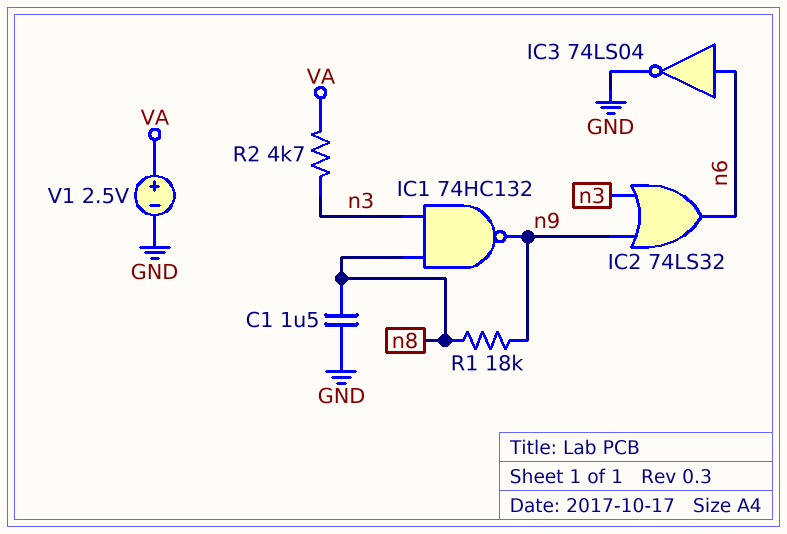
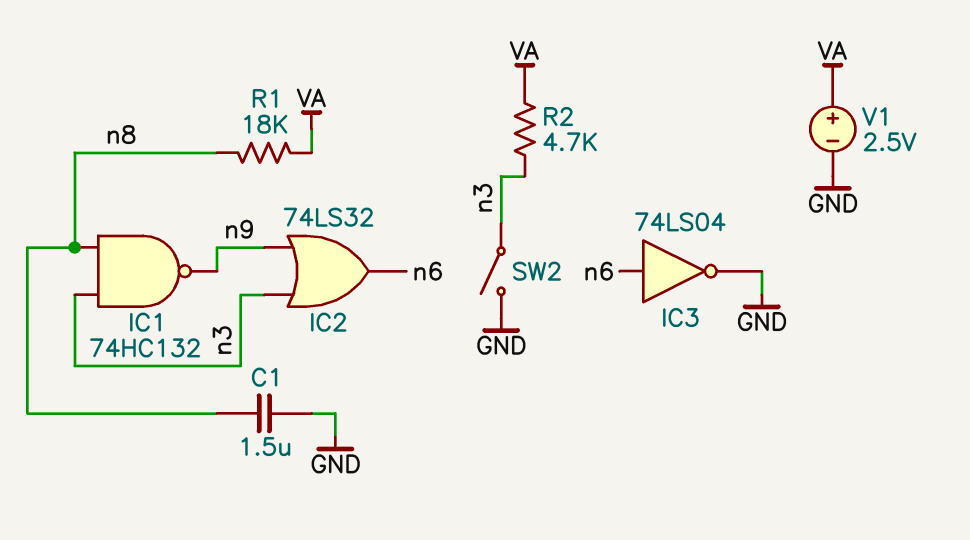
R1: 18k (n8, n9) -> 18k (VA, n8)
SW2: none -> switch (GND, n3)

